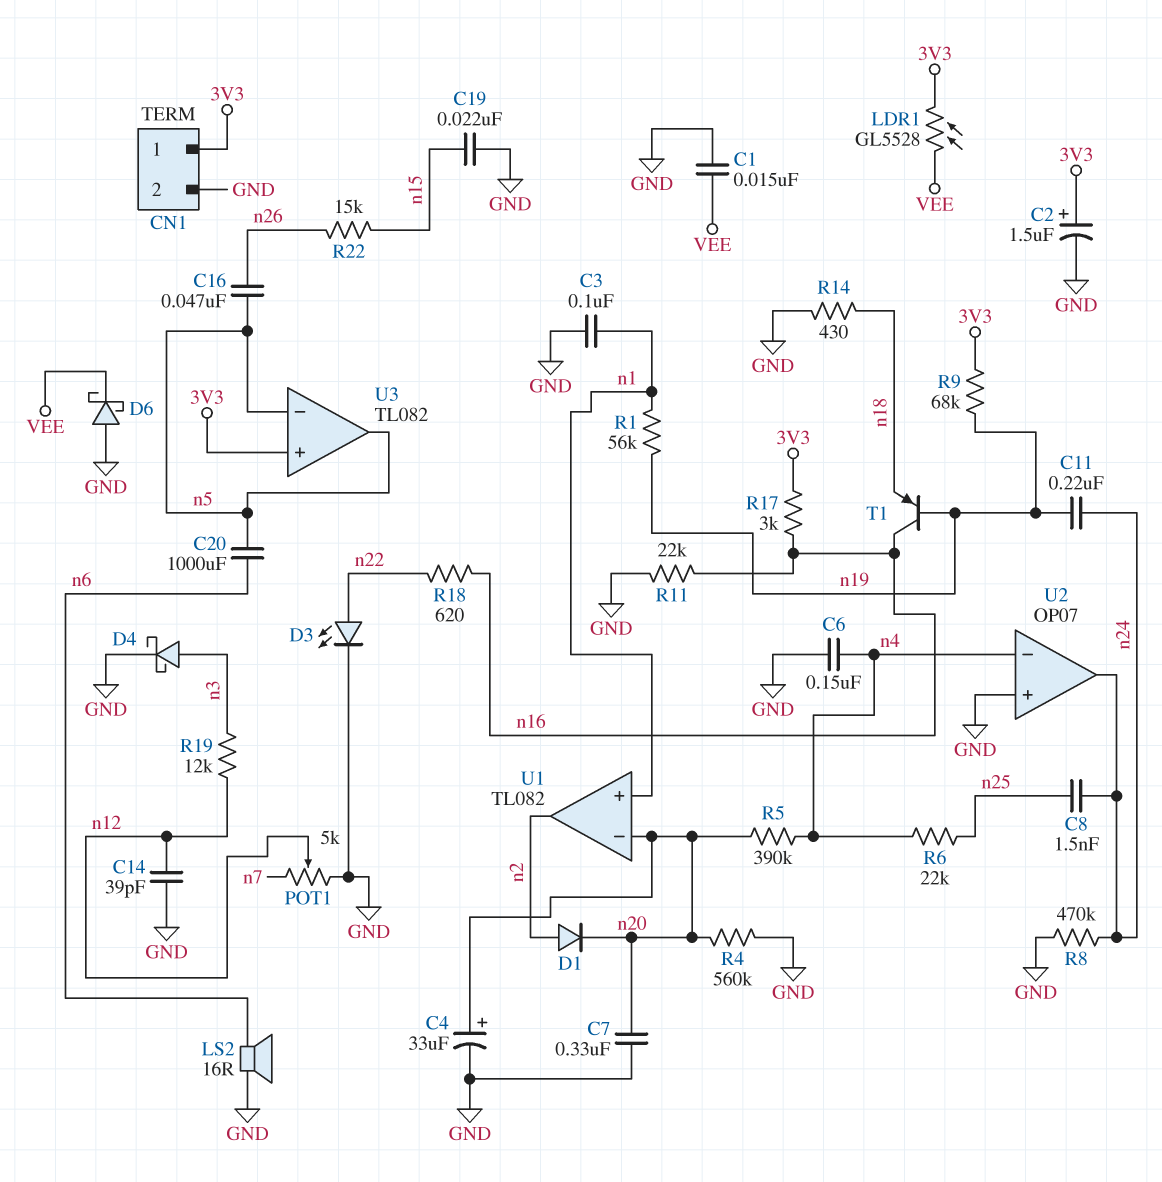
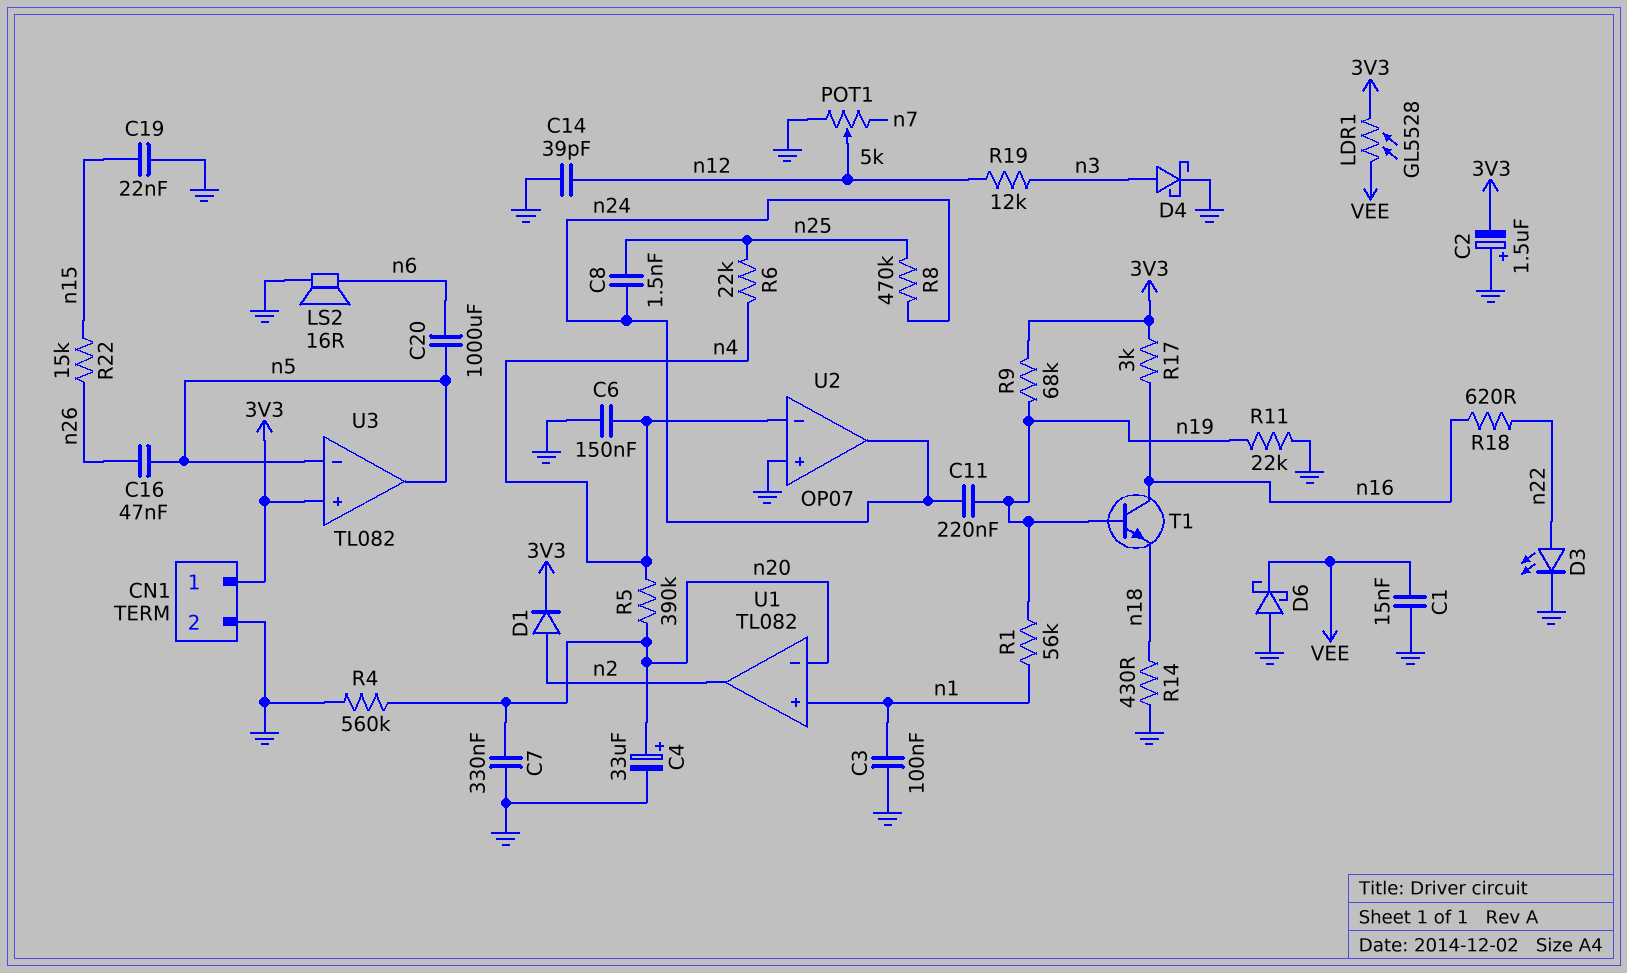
C2: 1.5uF (plus 3V3, minus GND) -> 1.5uF (plus GND, minus 3V3)
D1: diode (A n2, K n20) -> diode (A n2, K 3V3)
R8: 470k (GND, n24) -> 470k (n24, n25)
R11: 22k (GND, n16) -> 22k (GND, n19)
T1: PNP (B n19, C n16, E n18) -> NPN (B n19, C n16, E n18)

